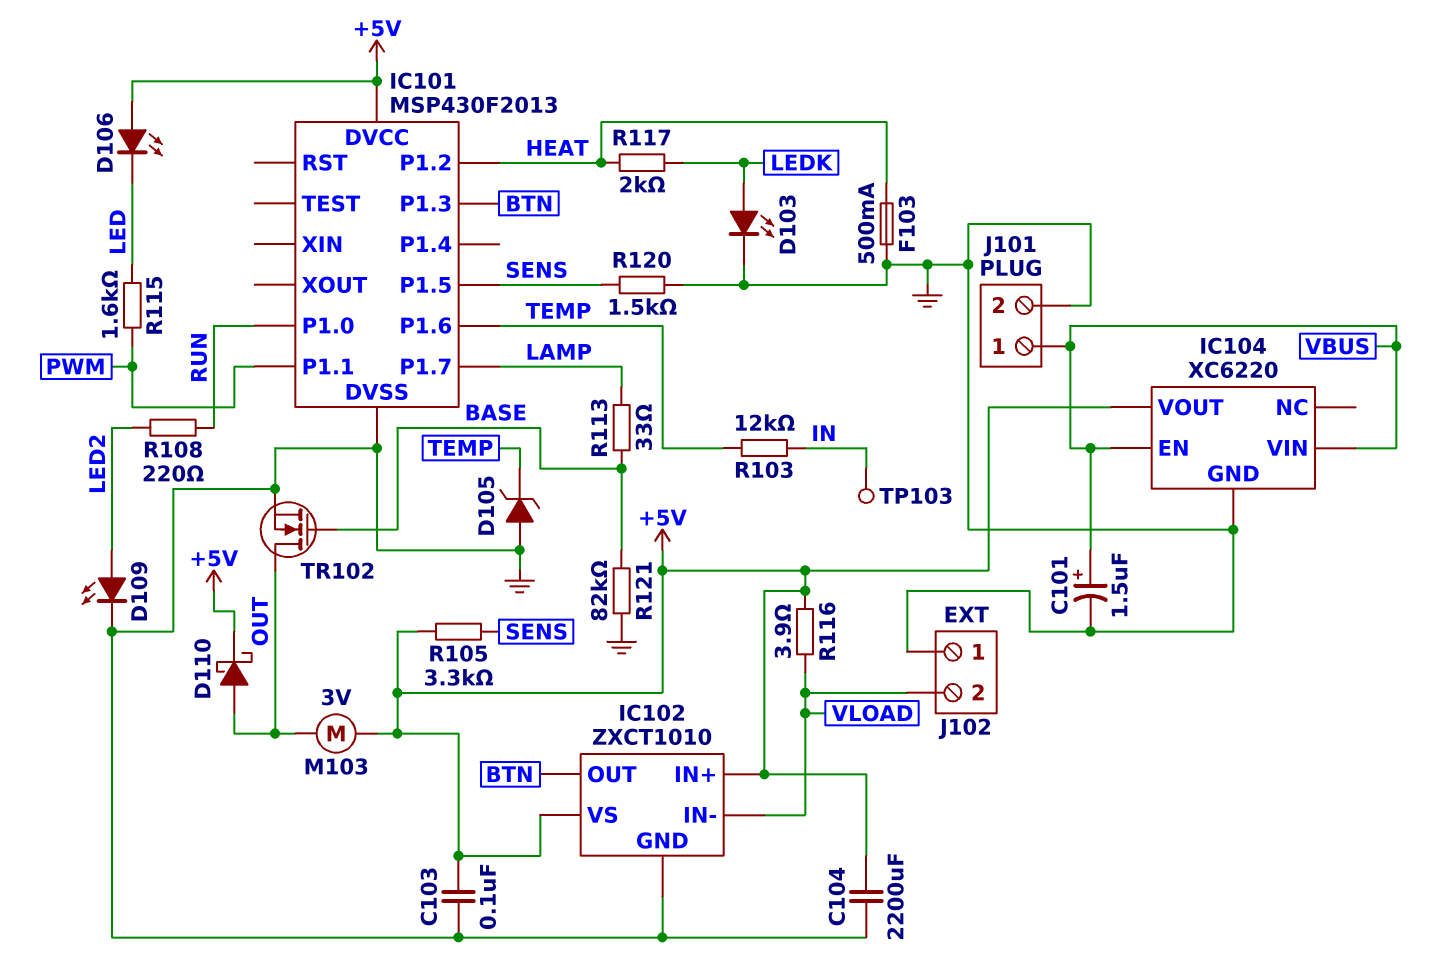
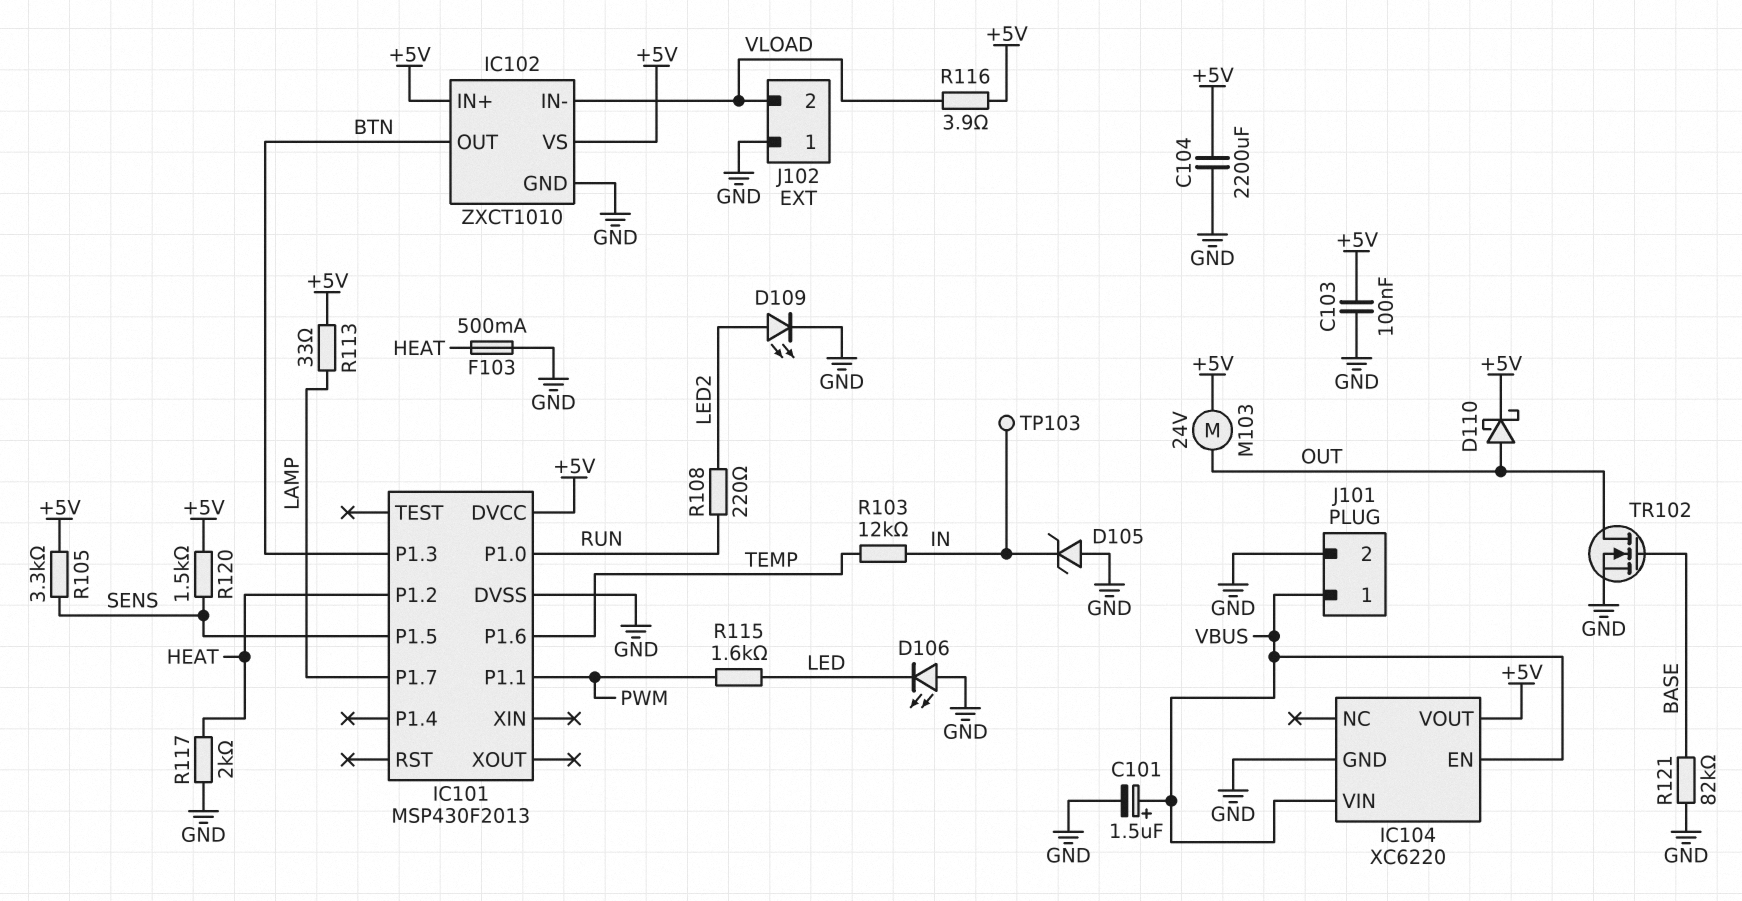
D103: LED (A LEDK, K GND) -> none
D105: zener (A GND, K TEMP) -> zener (A GND, K IN)
D106: LED (A +5V, K LED) -> LED (A GND, K LED)
M103: motor 3V (+5V, OUT) -> motor 24V (+5V, OUT)
R113: 33 (BASE, LAMP) -> 33 (+5V, LAMP)
R117: 2k (HEAT, LEDK) -> 2k (GND, HEAT)
R120: 1.5k (GND, SENS) -> 1.5k (+5V, SENS)

